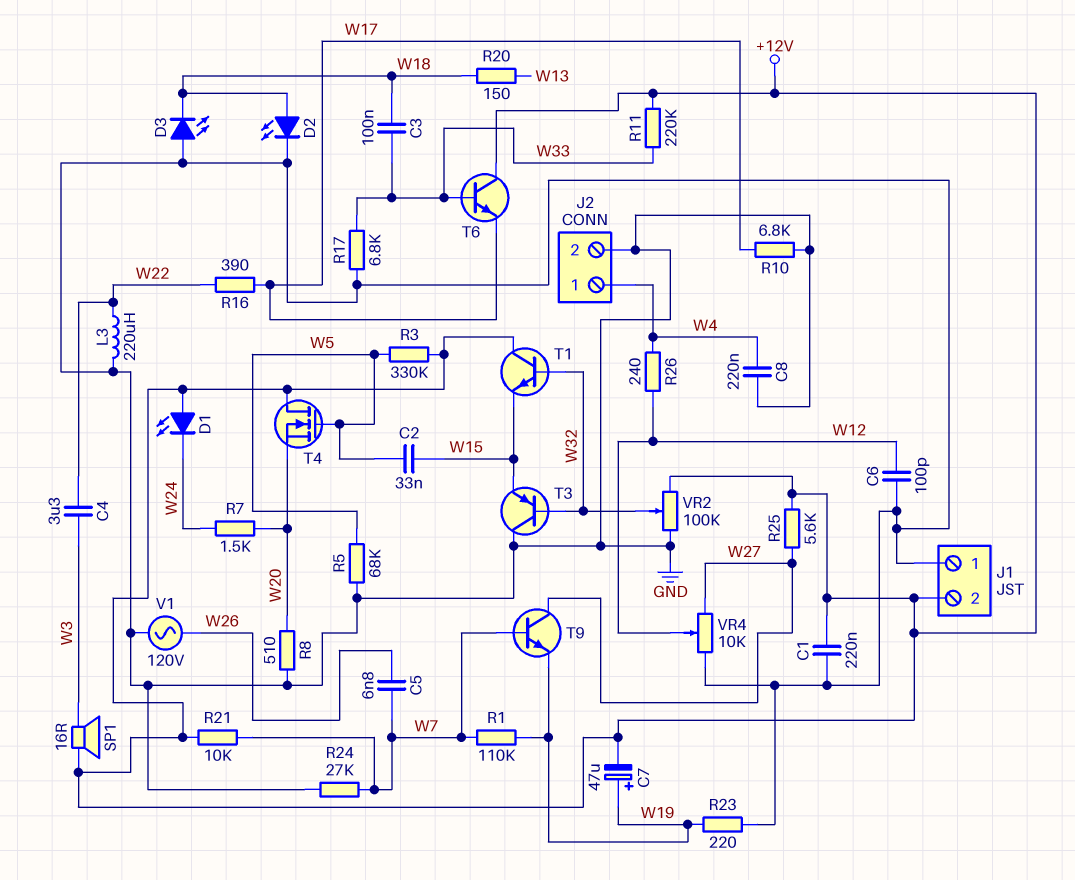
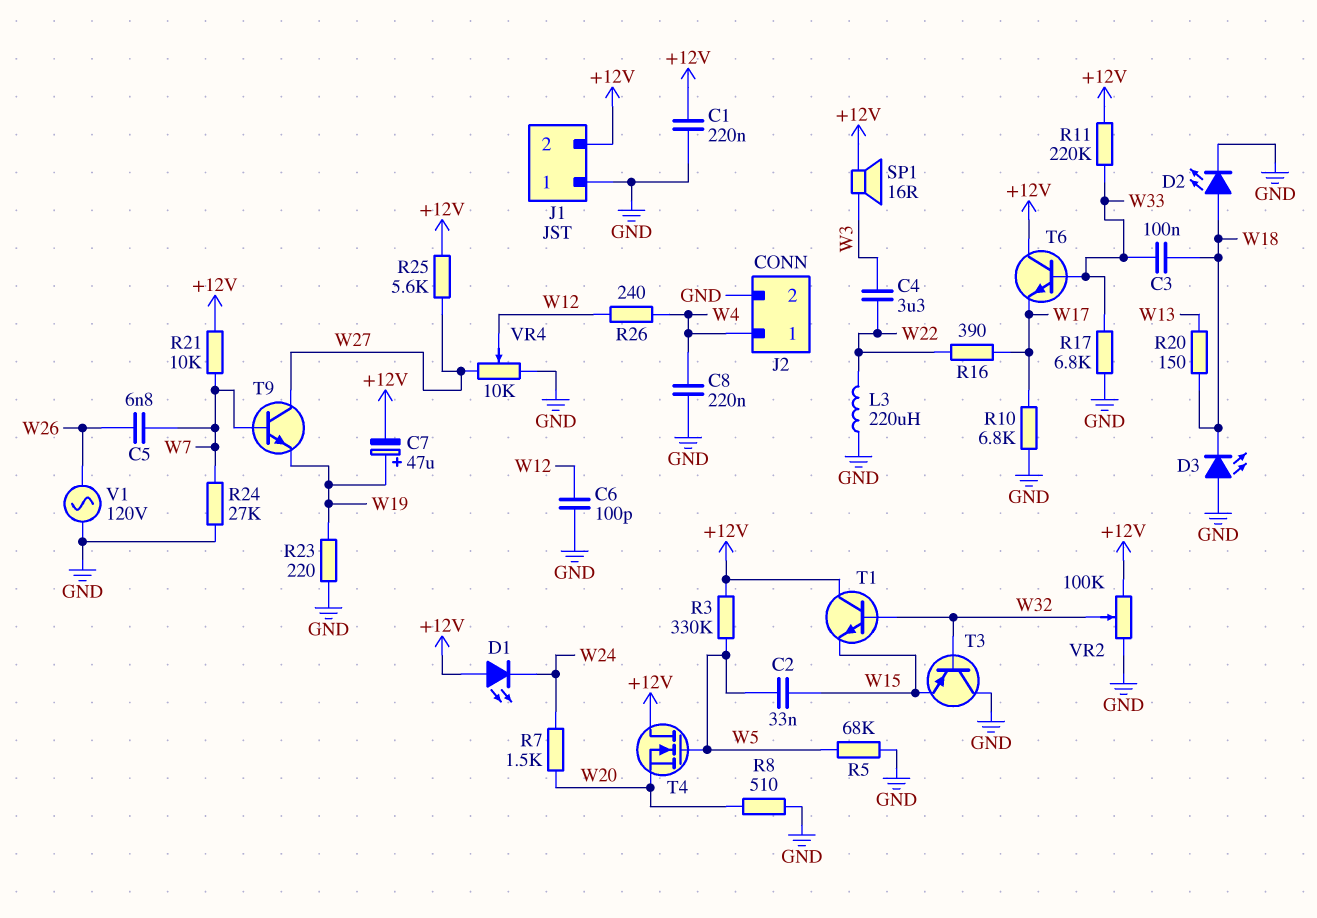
R1: 110k (W7, W19) -> none

